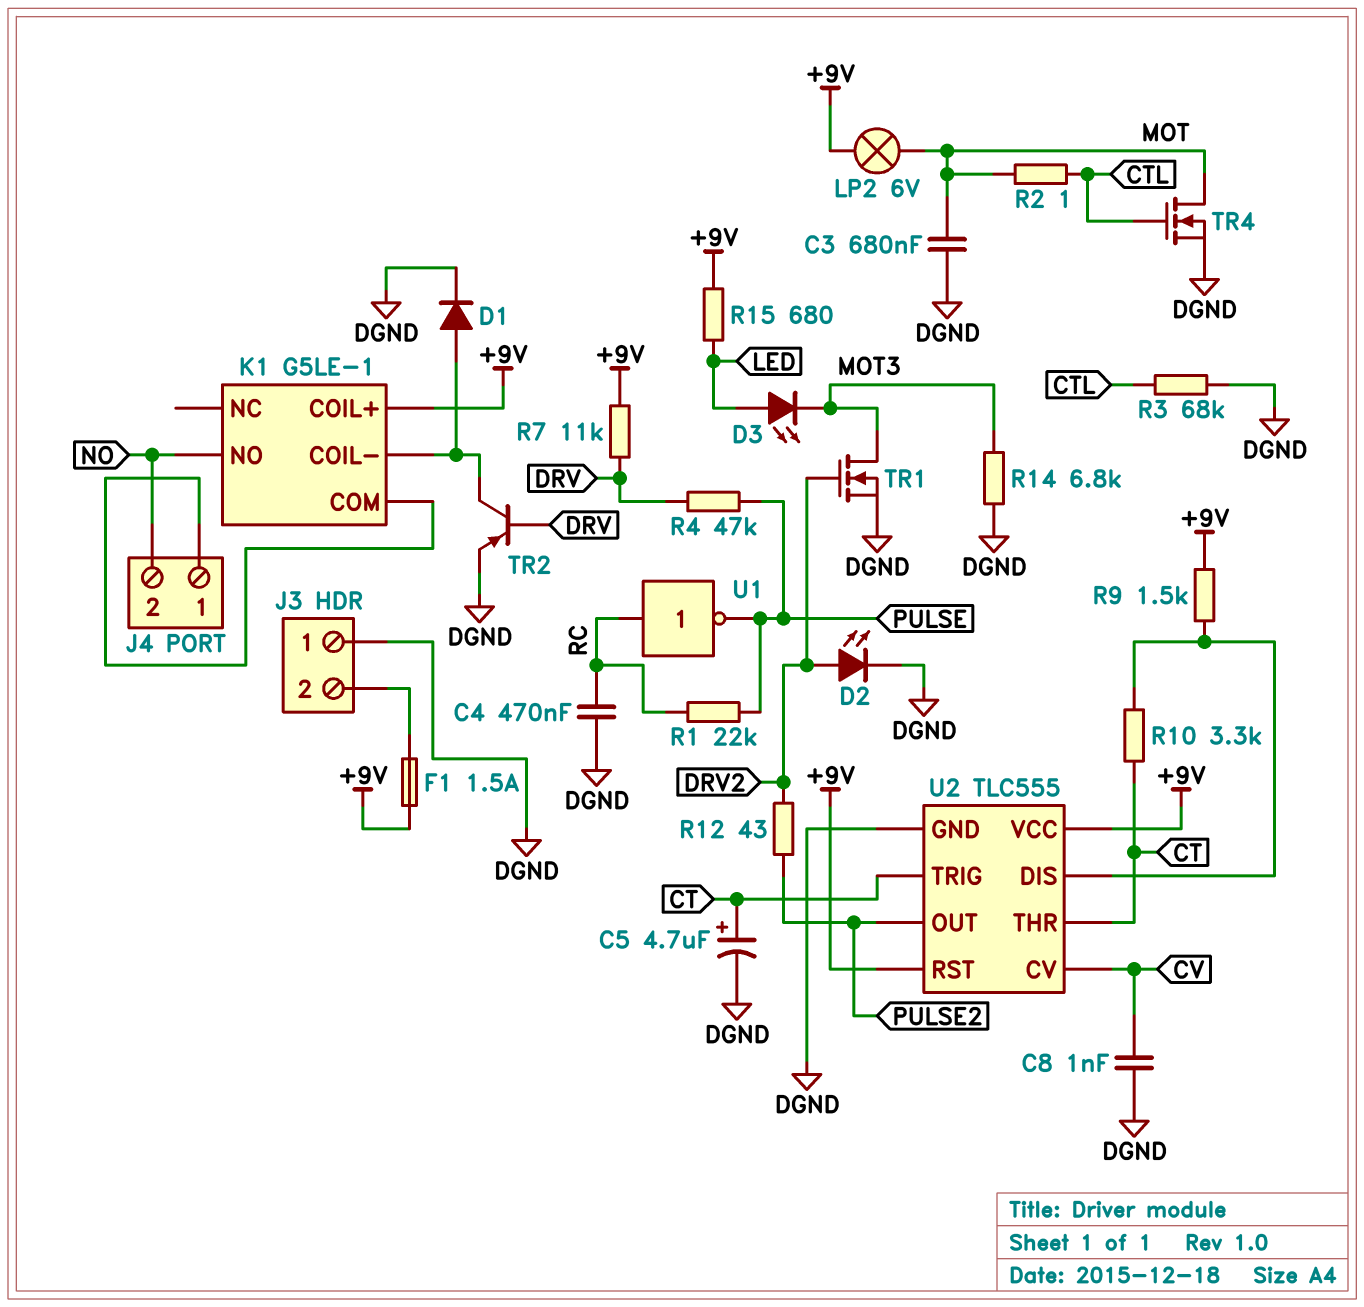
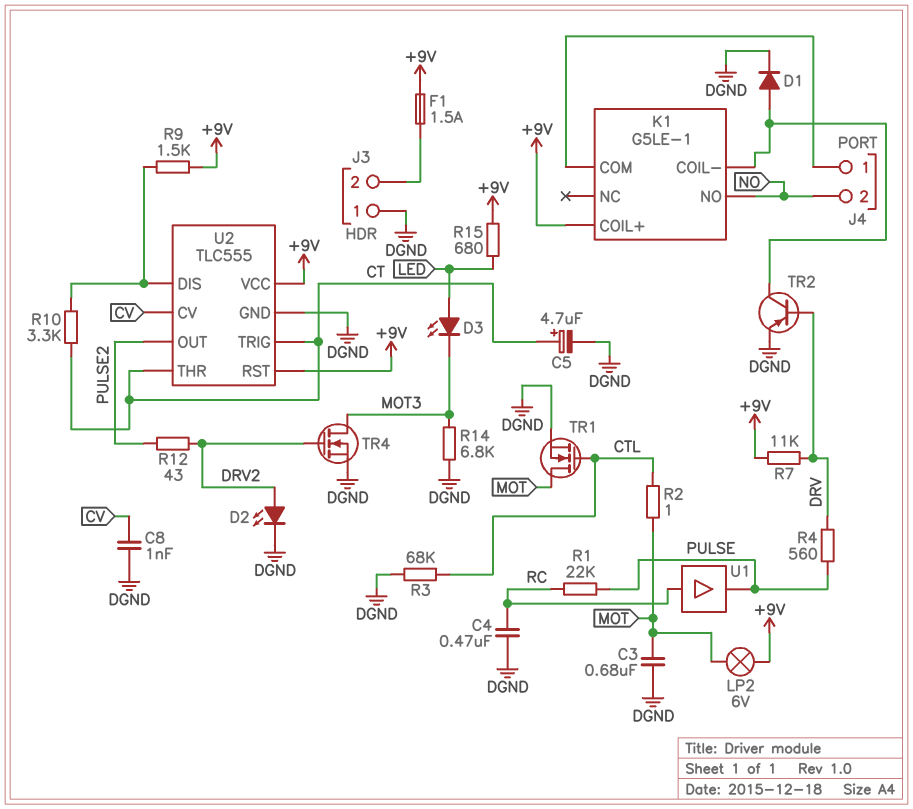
R4: 47k (DRV, PULSE) -> 560 (DRV, PULSE)
TR1: NMOS (G DRV2, D MOT3, S DGND) -> NMOS (G CTL, D MOT, S DGND)
TR4: NMOS (G CTL, D MOT, S DGND) -> NMOS (G DRV2, D MOT3, S DGND)
U1: NOT (in RC, out PULSE) -> buffer (in RC, out PULSE)

